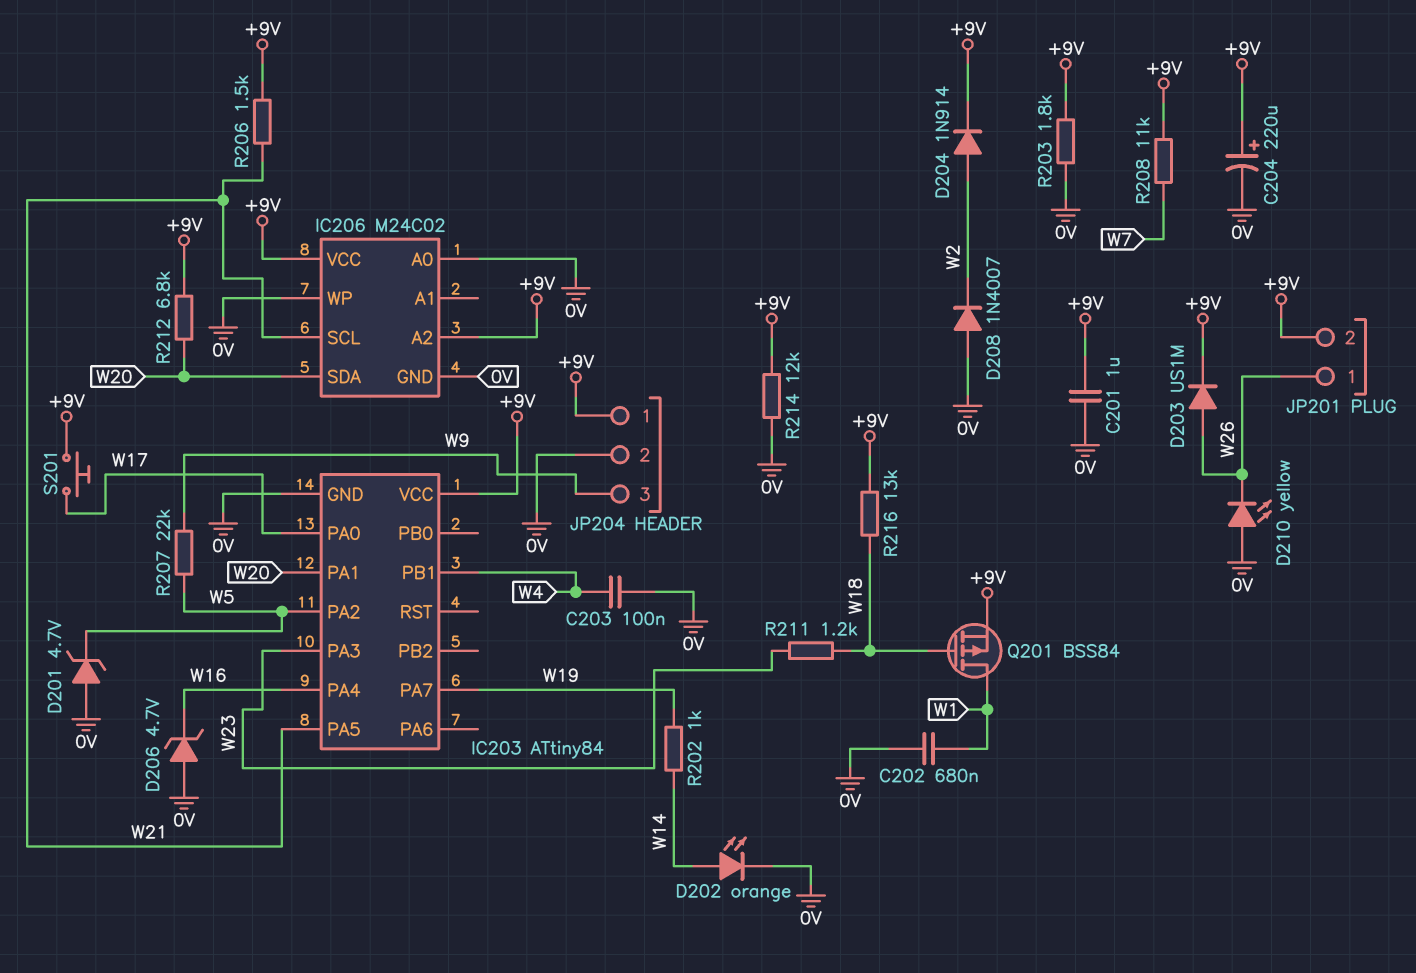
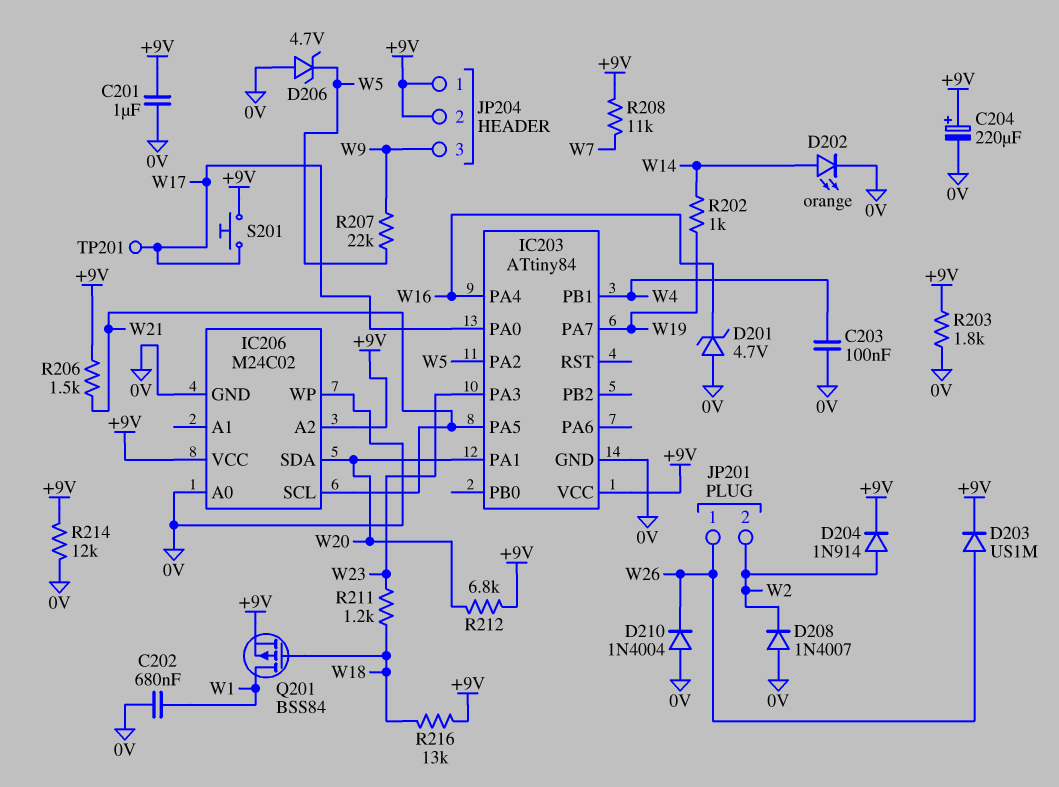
D201: zener 4.7V (A 0V, K W5) -> zener 4.7V (A 0V, K W16)
D206: zener 4.7V (A 0V, K W16) -> zener 4.7V (A 0V, K W5)
D210: LED yellow (A 0V, K W26) -> diode 1N4004 (A 0V, K W26)
JP201 pin 2: +9V -> W2
JP204 pin 2: 0V -> +9V
TP201: none -> test point (W17)

